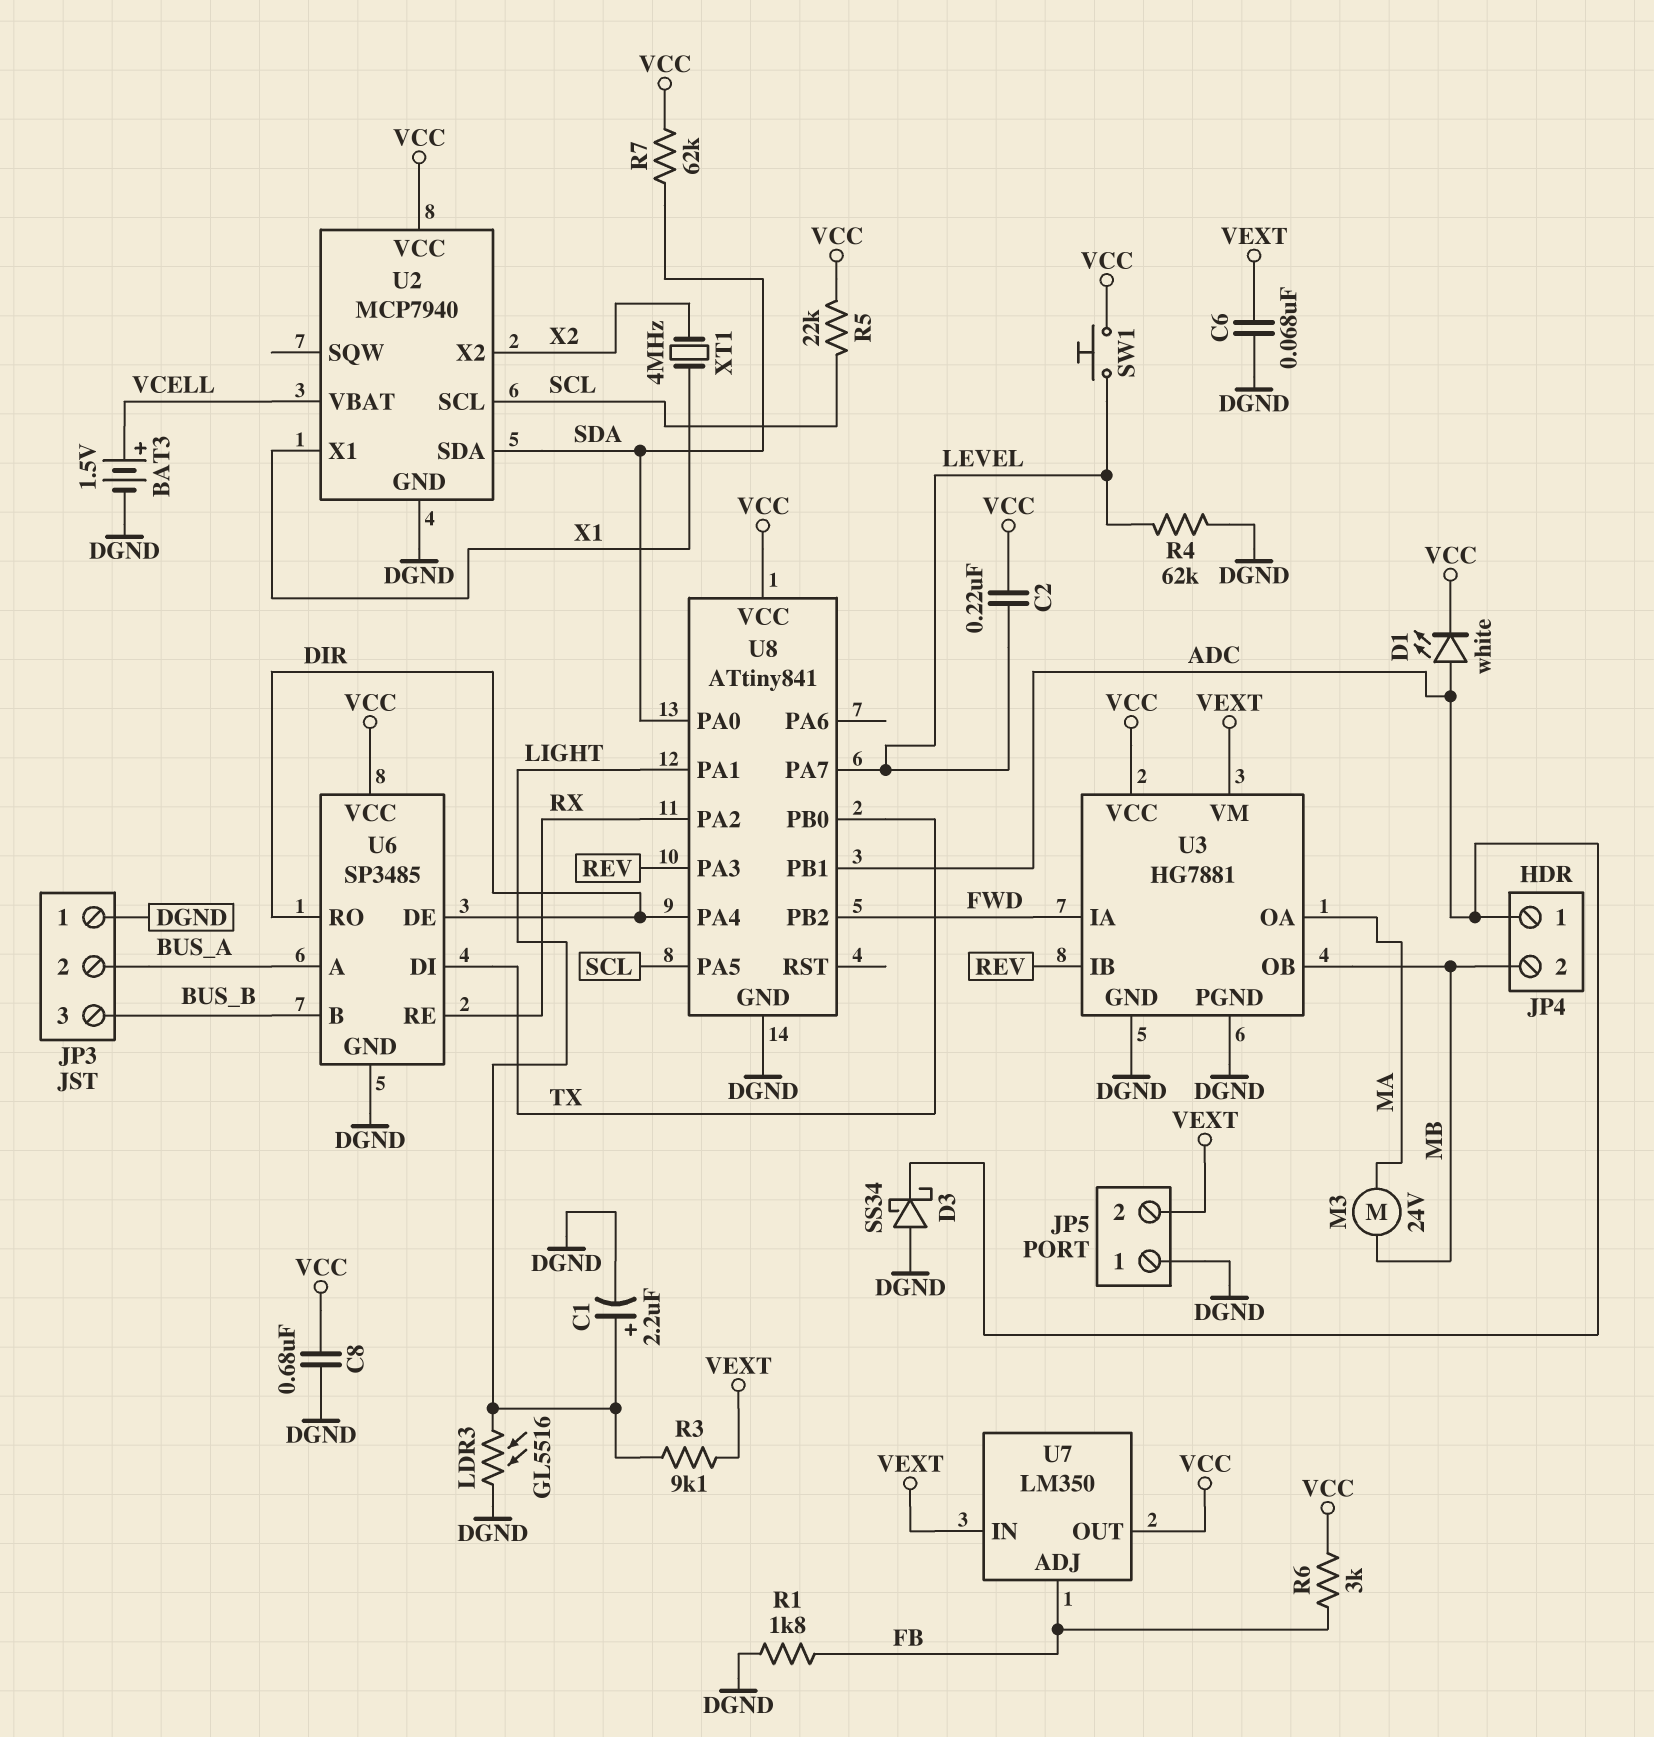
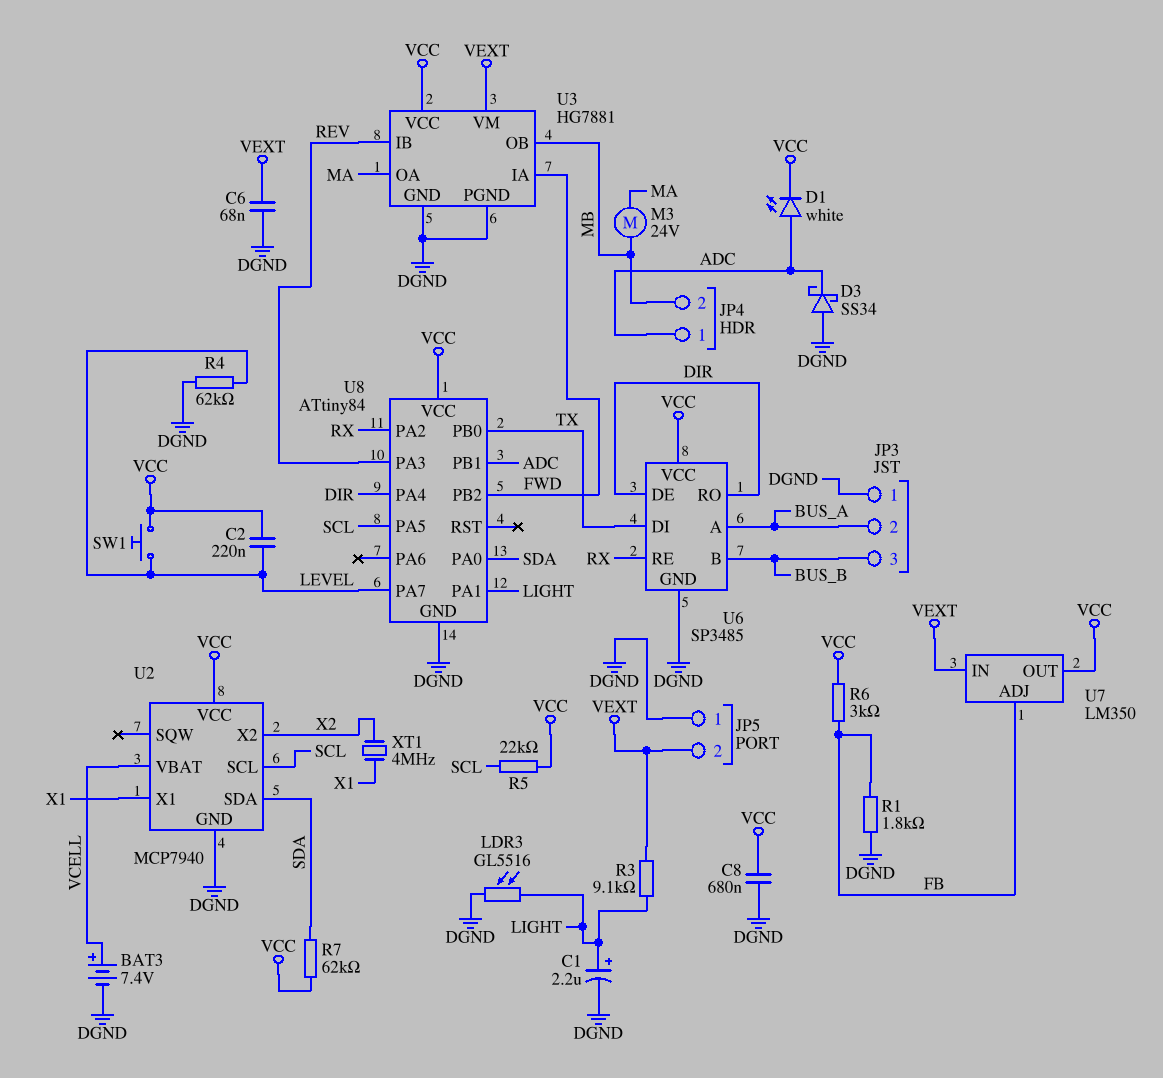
BAT3: 1.5V (plus VCELL, minus DGND) -> 7.4V (plus VCELL, minus DGND)
U8: ATtiny841 -> ATtiny84

